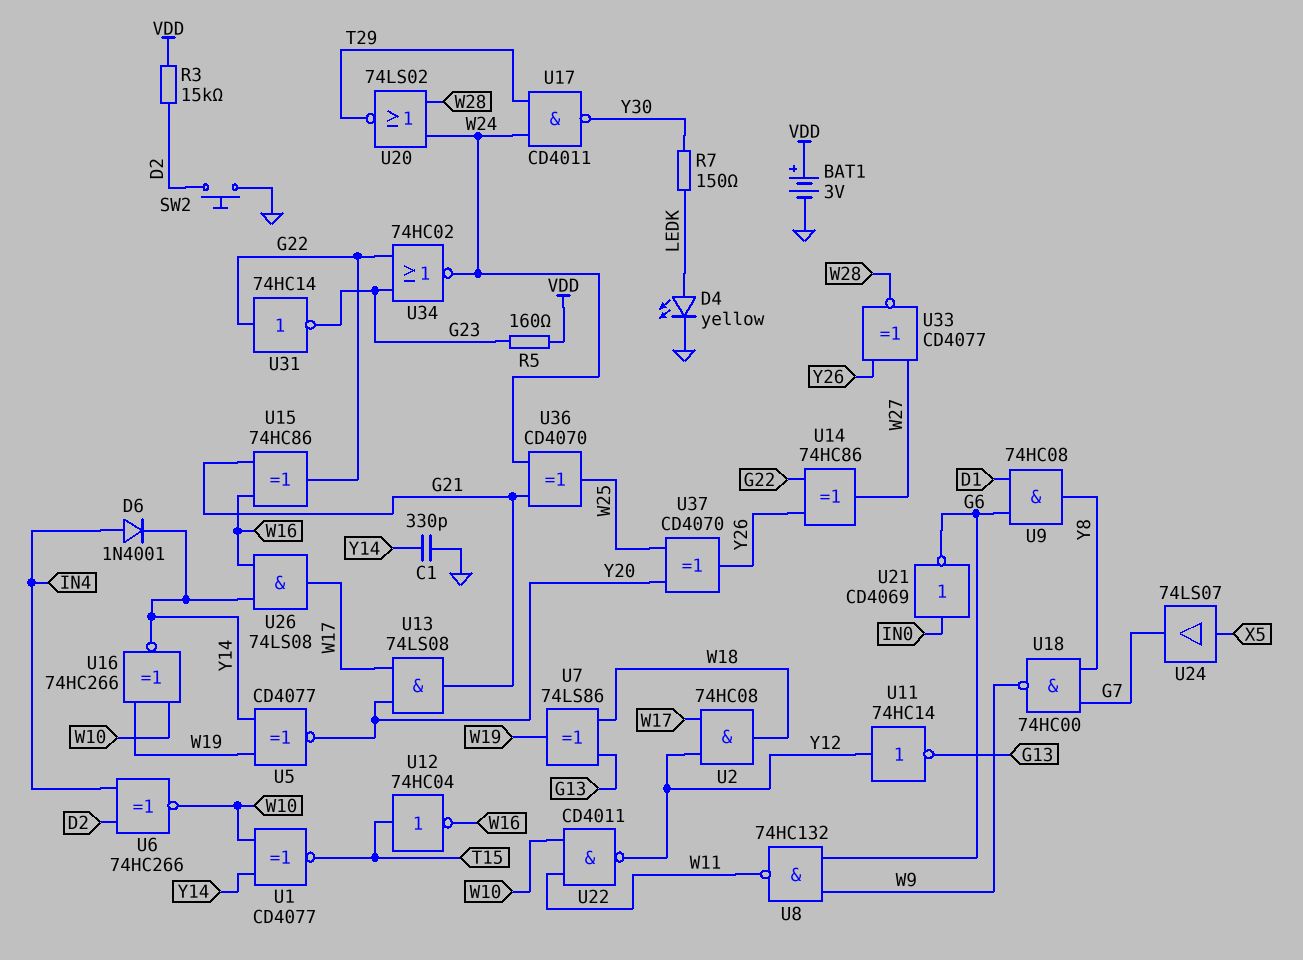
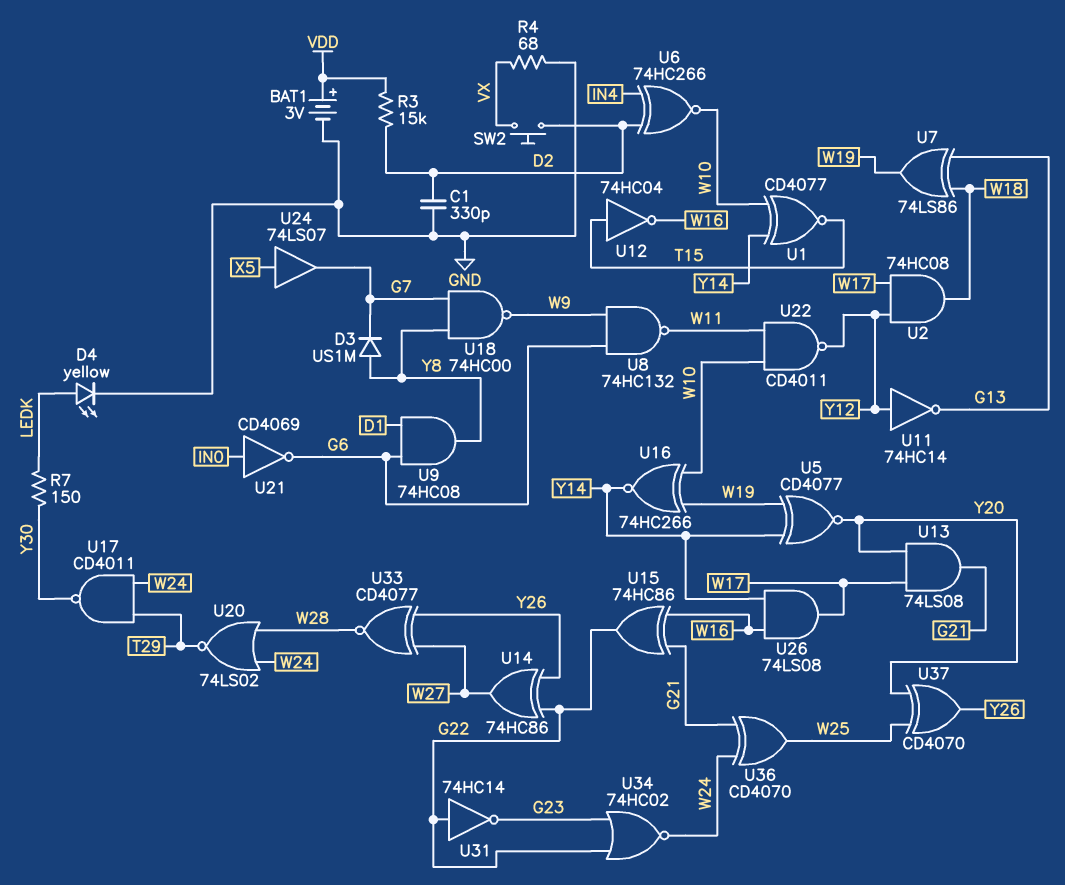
C1: 330pF (GND, Y14) -> 330pF (D2, GND)
D3: none -> diode US1M (A Y8, K G7)
D6: diode 1N4001 (A IN4, K Y14) -> none
R4: none -> 68 (GND, VX)
R5: 160 (G23, VDD) -> none
SW2: button (D2, GND) -> button (D2, VX)

